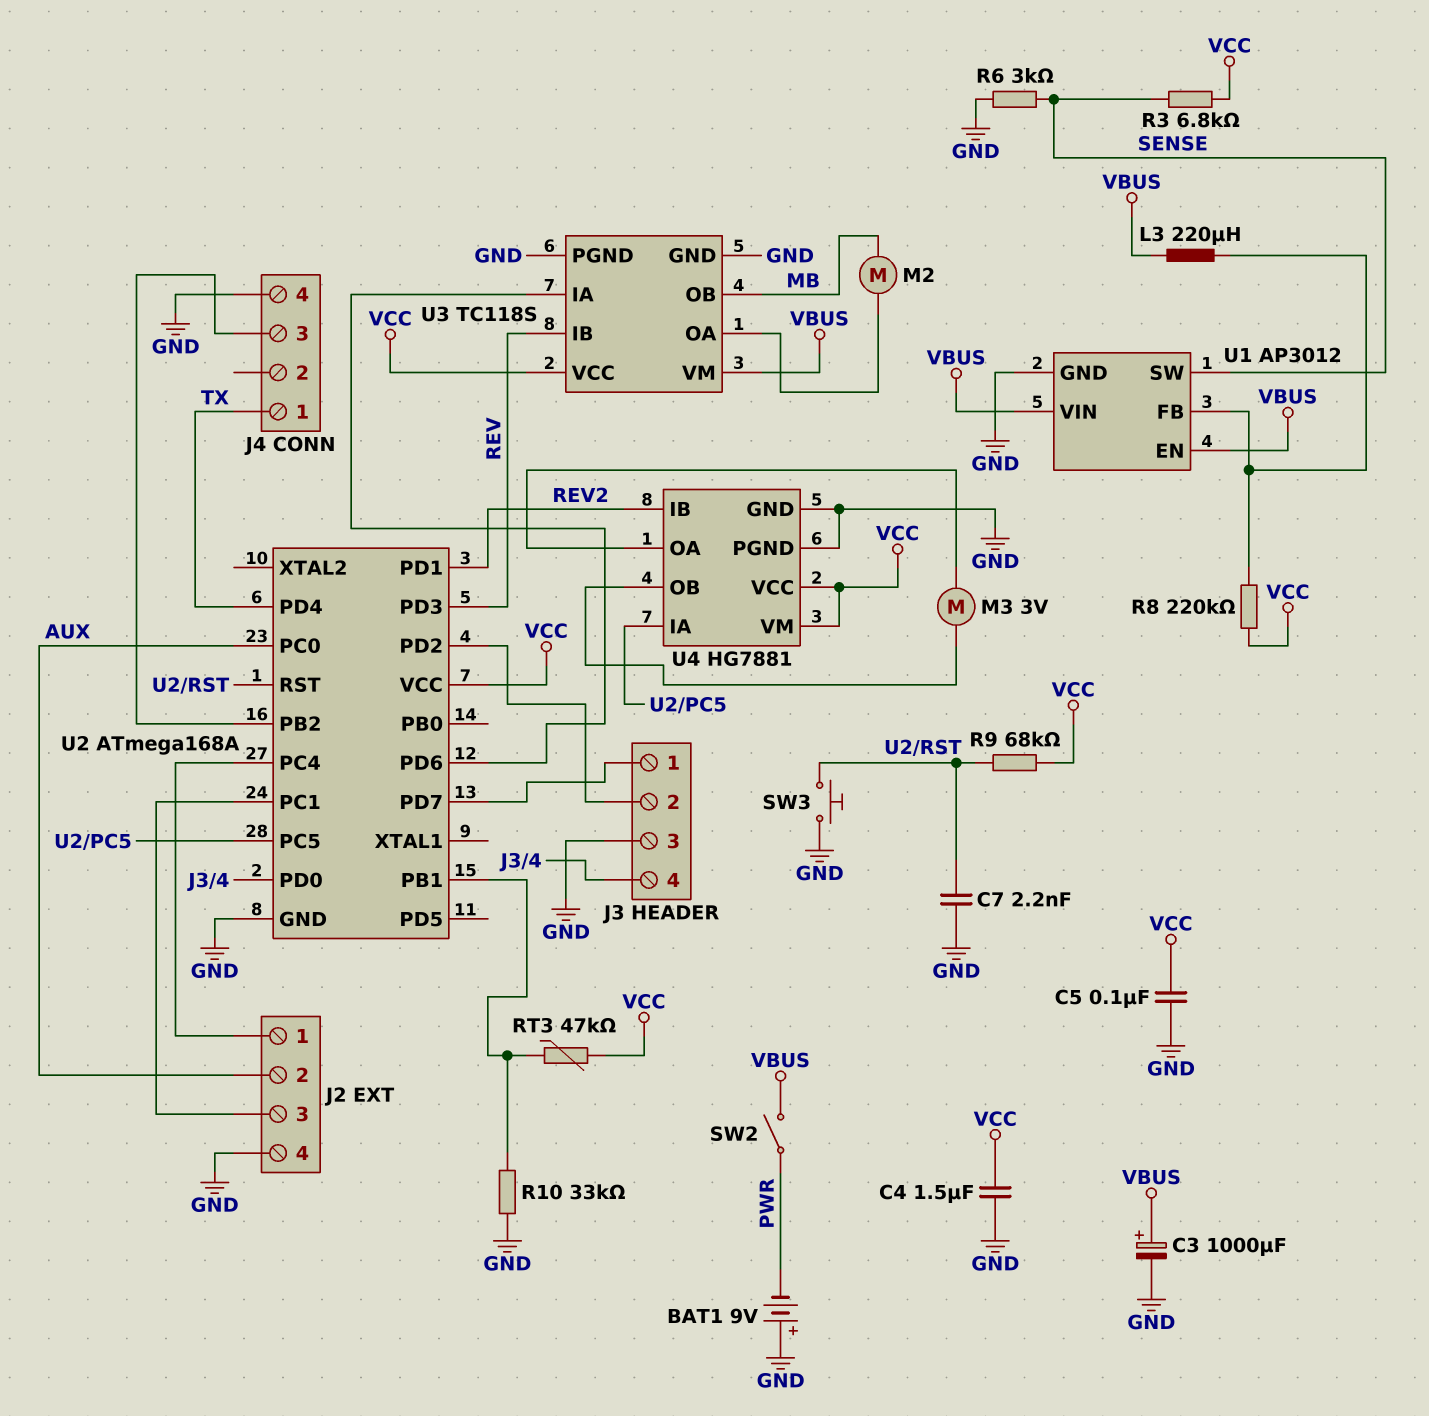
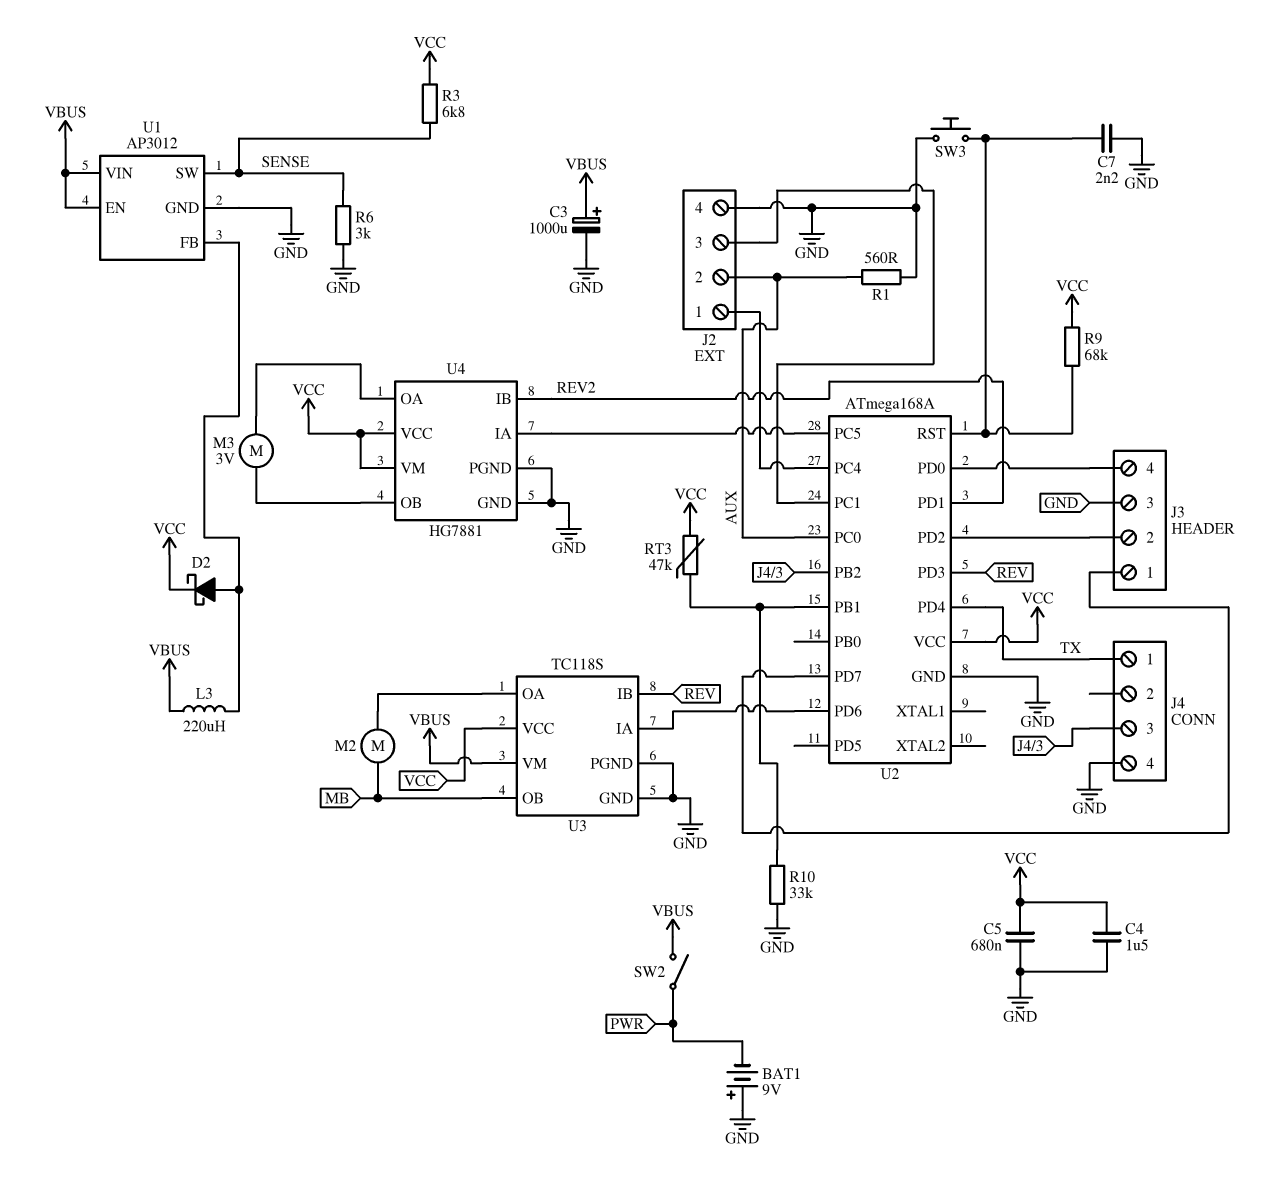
C5: 100nF (GND, VCC) -> 680nF (GND, VCC)
D2: none -> schottky (A U1/FB, K VCC)
R1: none -> 560 (AUX, GND)
R8: 220k (U1/FB, VCC) -> none

